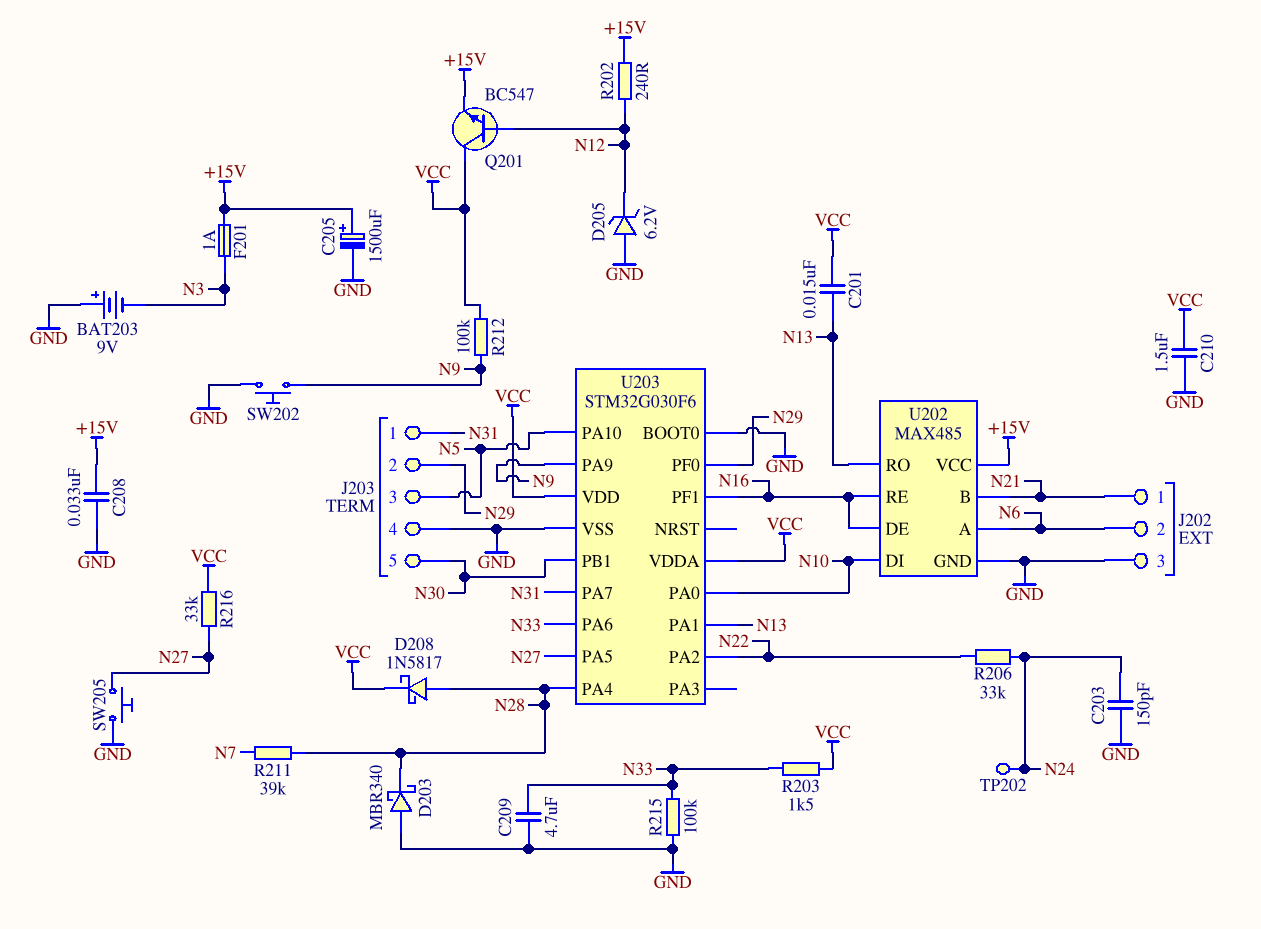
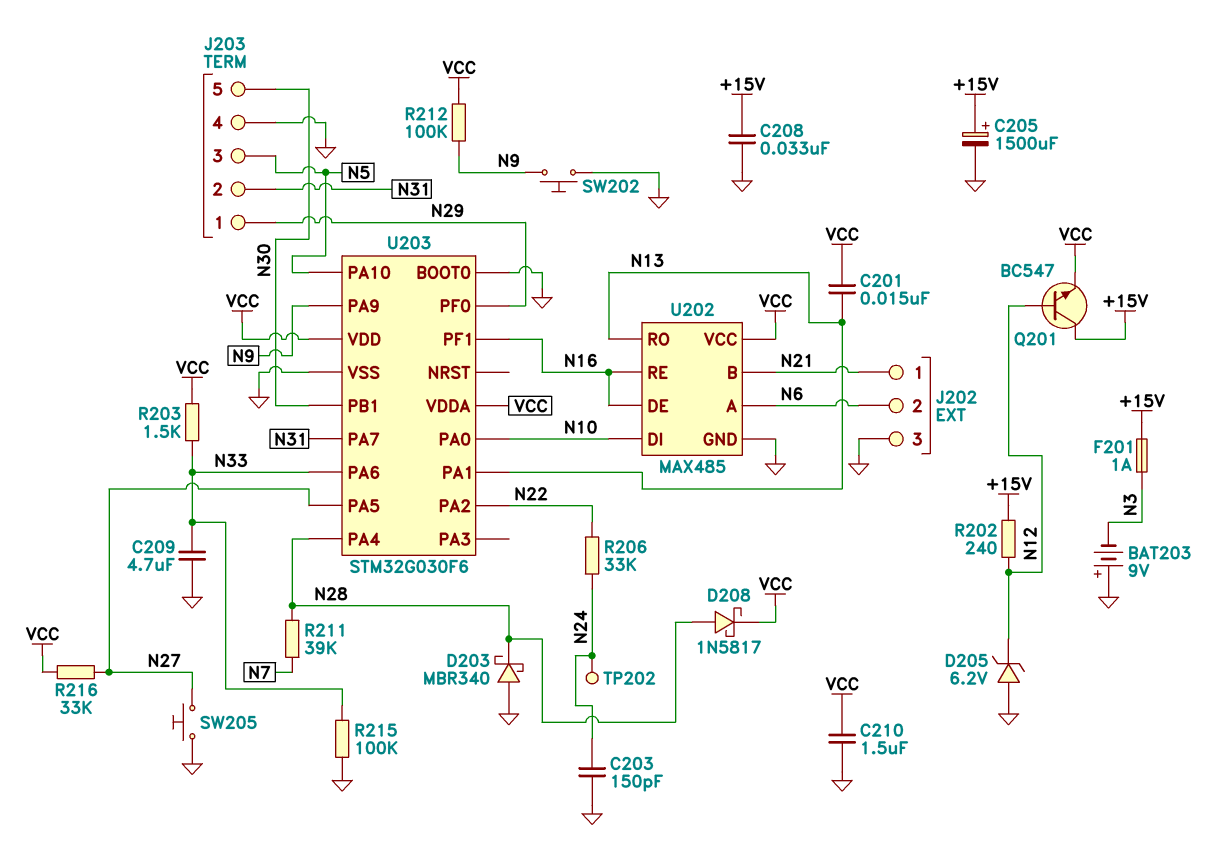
J203 pin 1: N31 -> N29
J203 pin 2: N29 -> N31
Q201: NPN BC547 (B N12, C VCC, E +15V) -> NPN BC547 (B N12, C +15V, E VCC)
U202 pin VCC: +15V -> VCC

